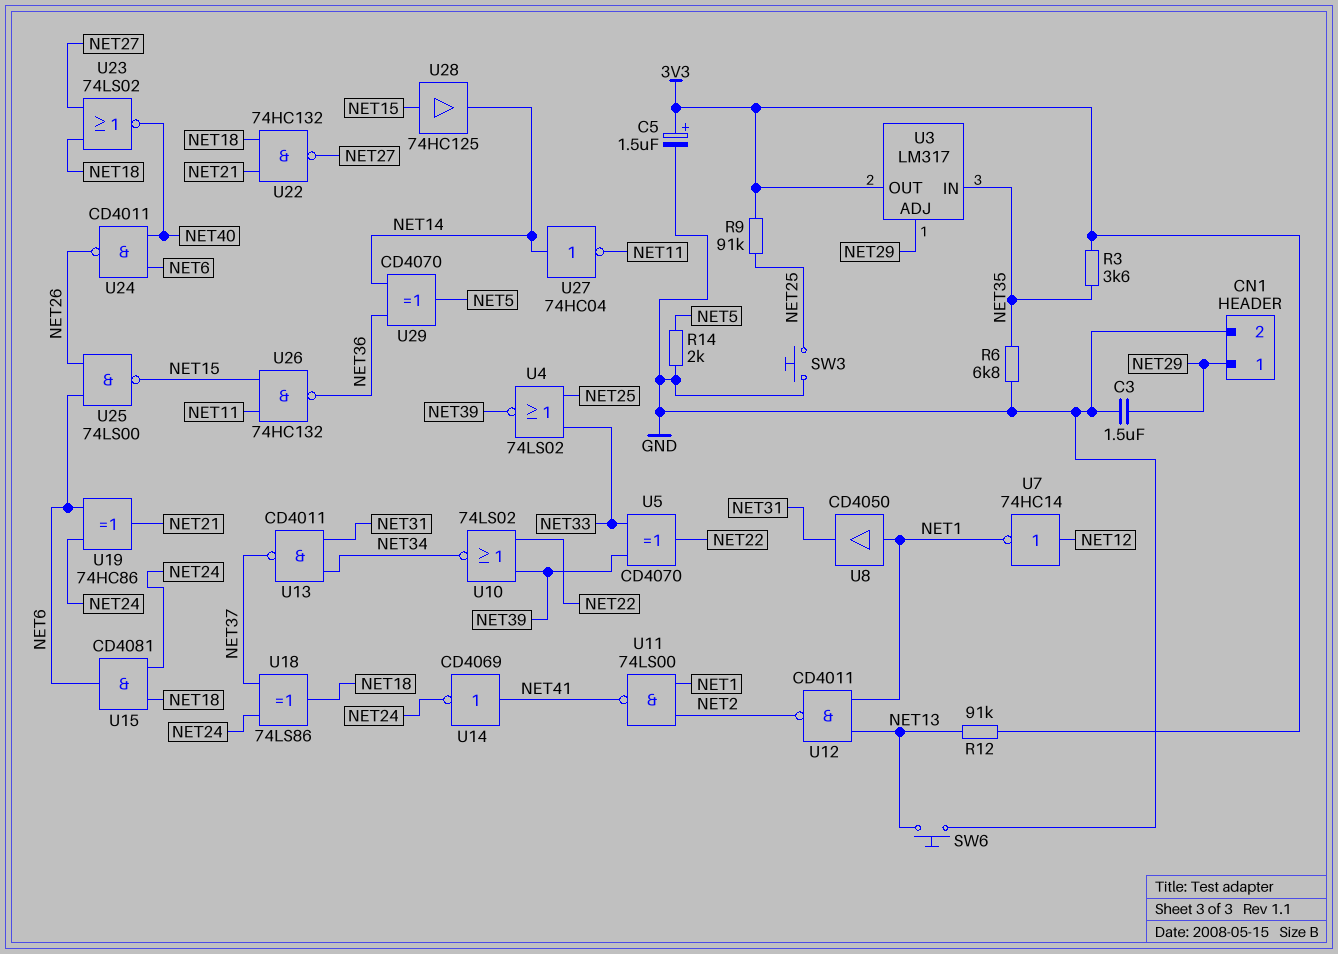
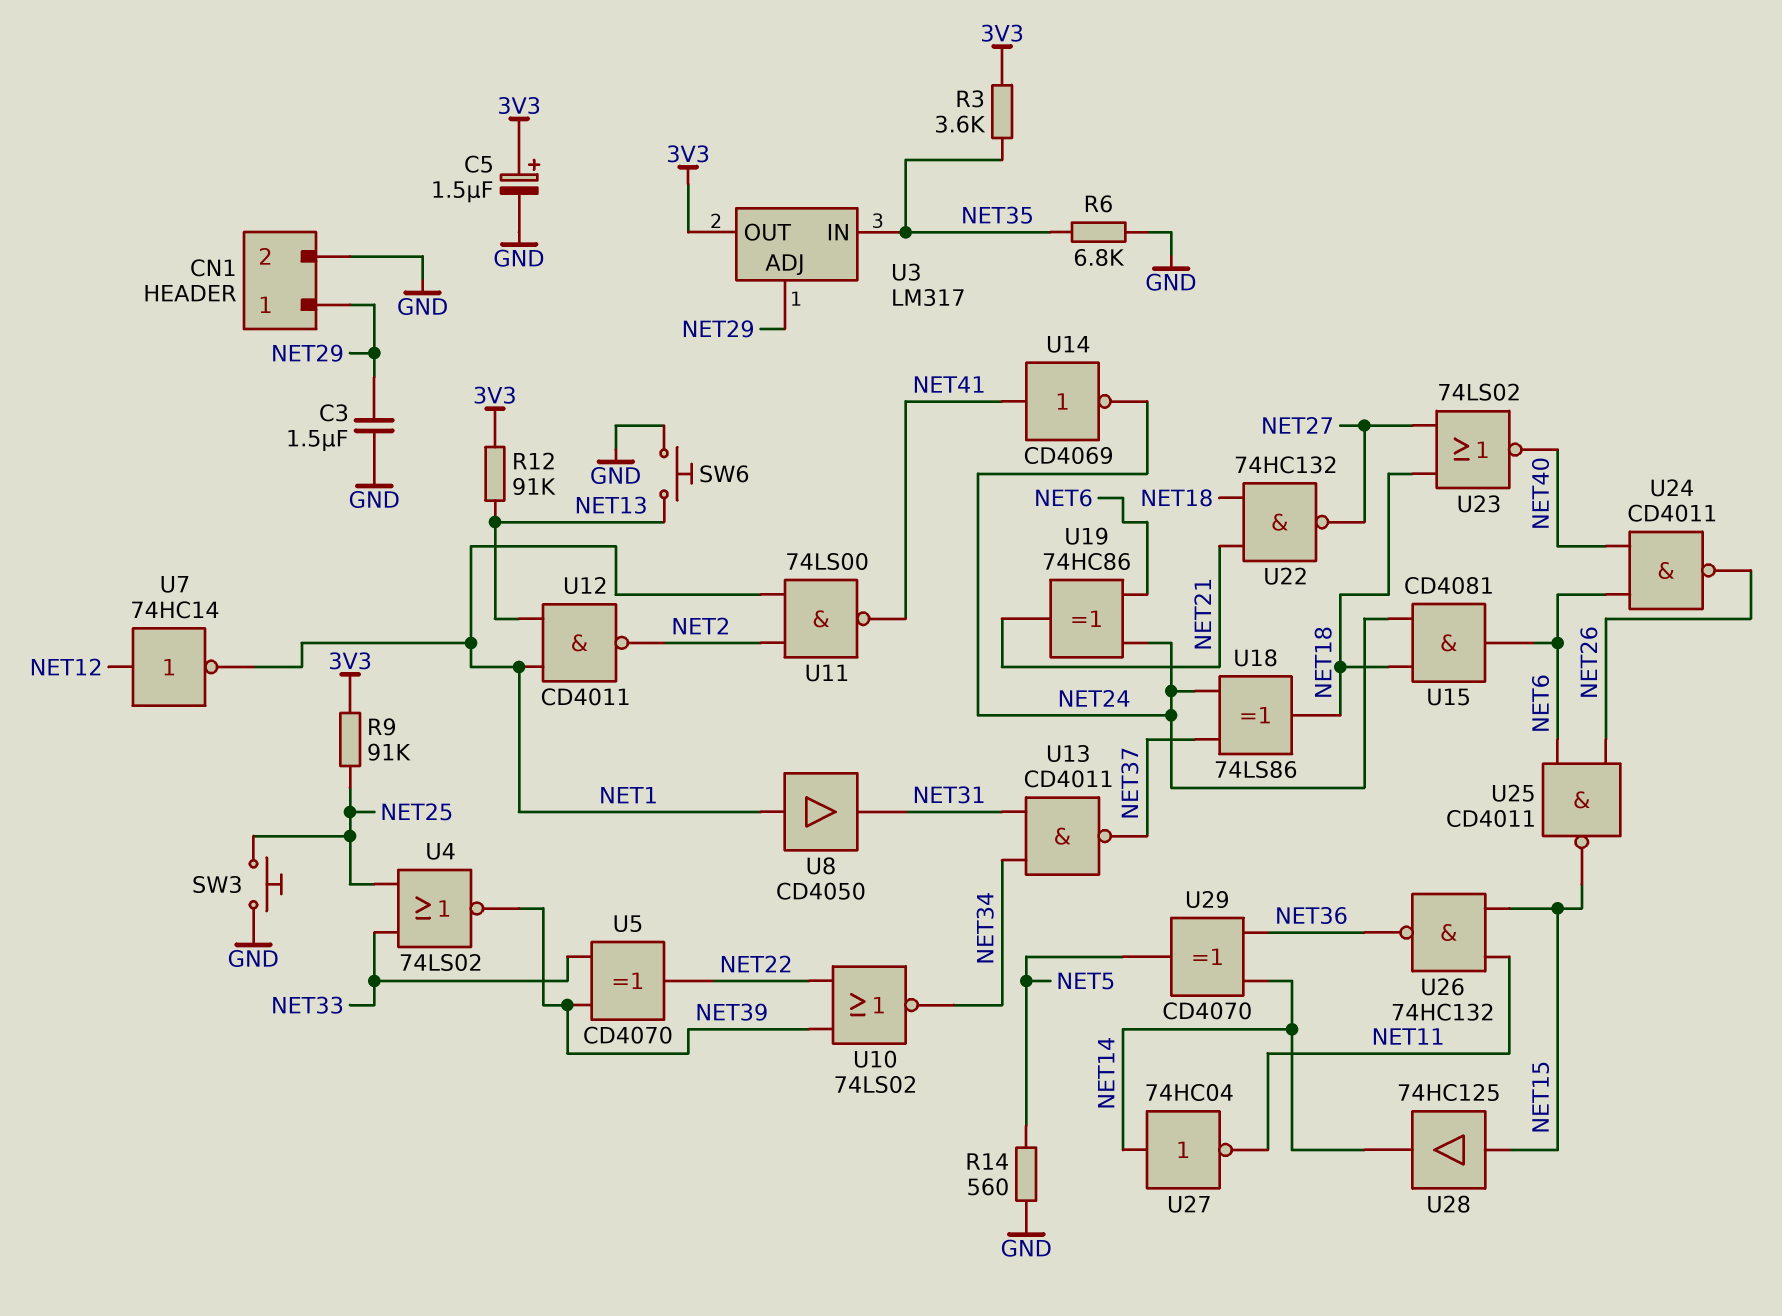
R14: 2k (GND, NET5) -> 560 (GND, NET5)
U25: NAND 74LS00 (in NET6, in NET26, out NET15) -> NAND CD4011 (in NET6, in NET26, out NET15)

